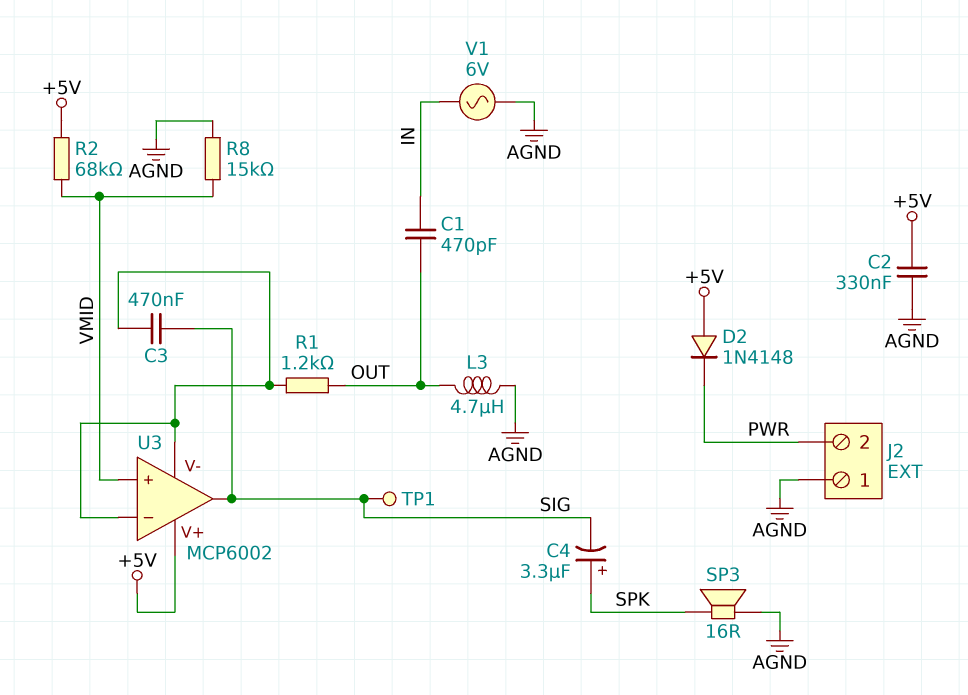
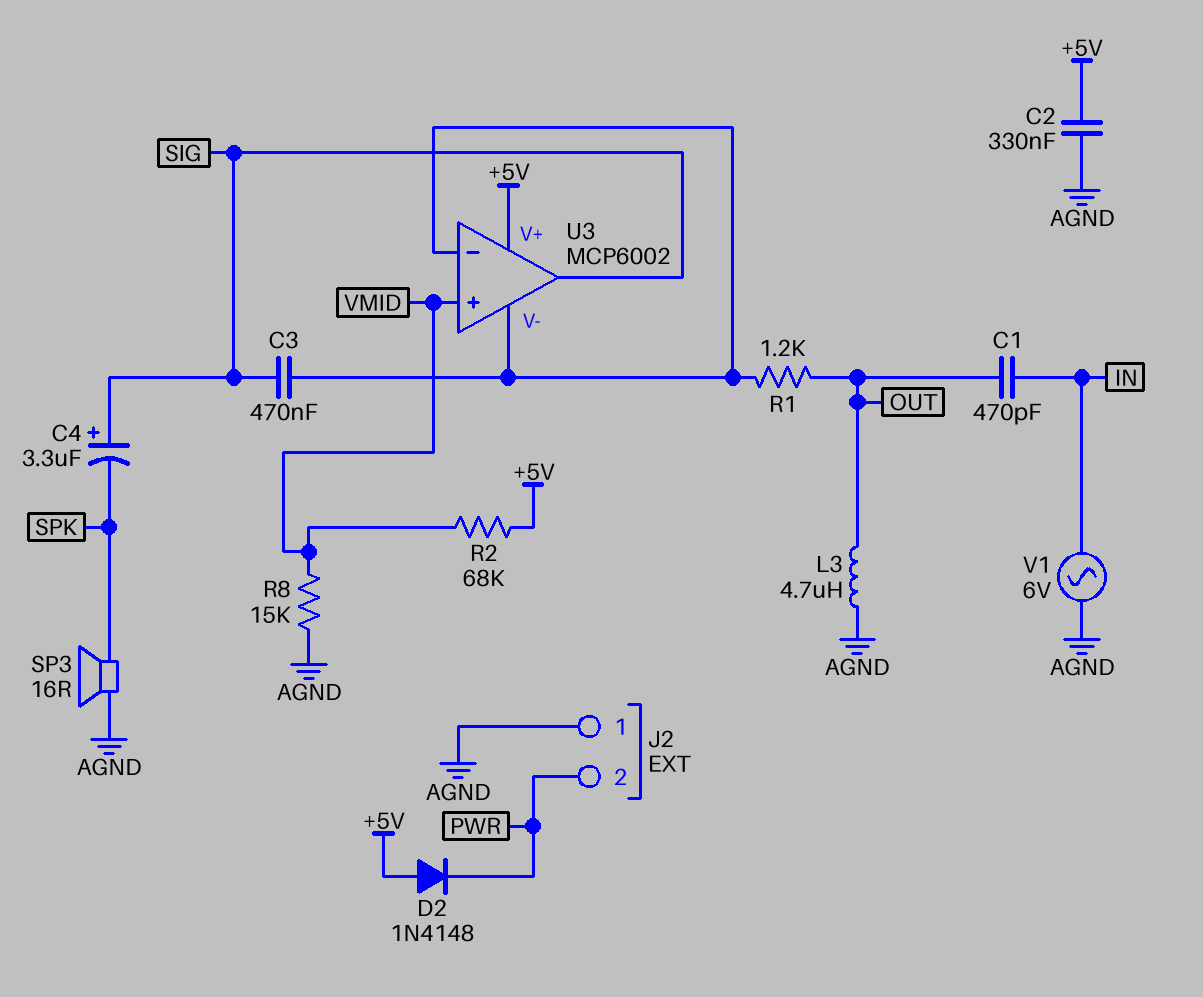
C4: 3.3uF (plus SPK, minus SIG) -> 3.3uF (plus SIG, minus SPK)
TP1: test point (SIG) -> none

